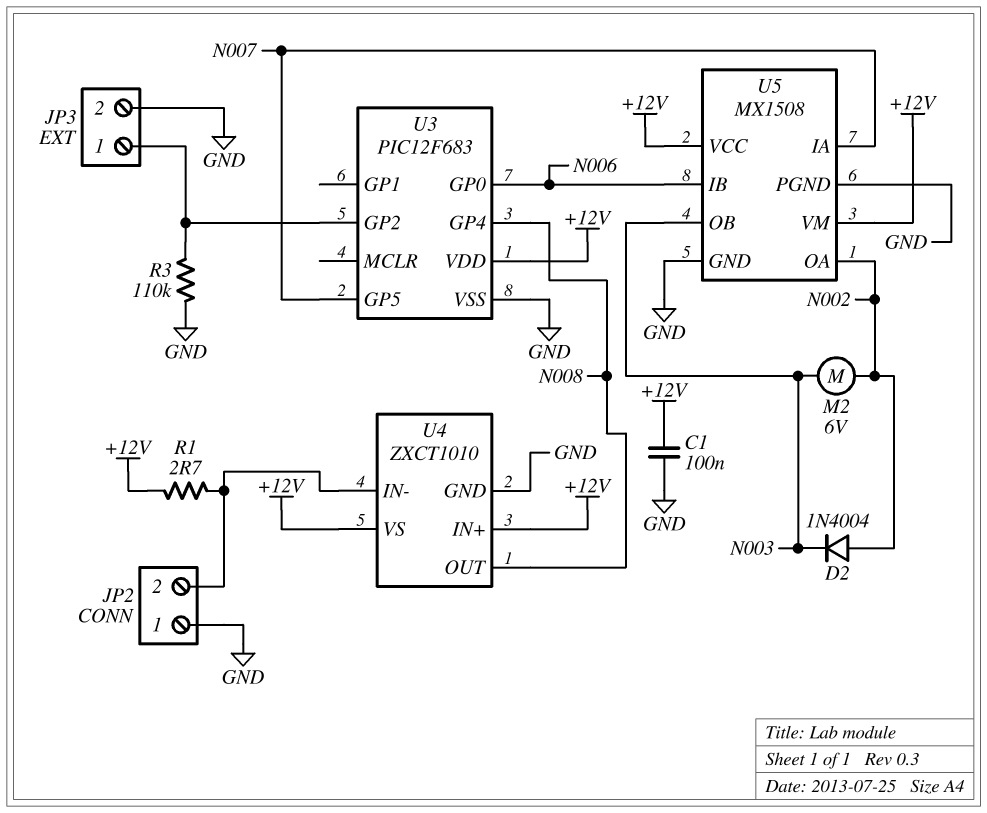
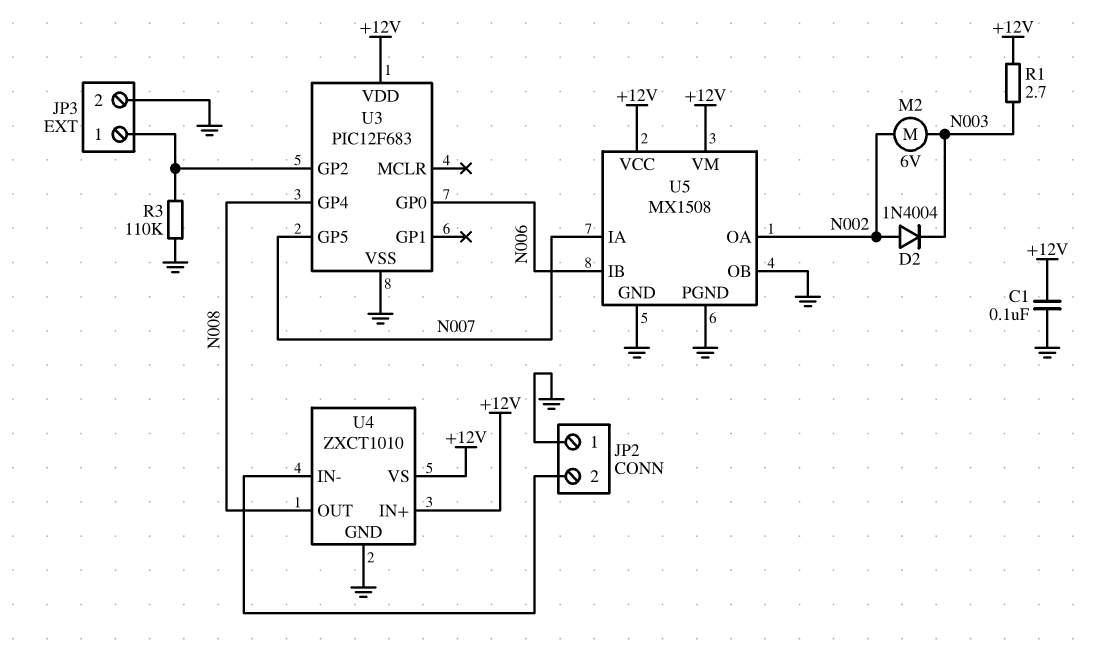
R1: 2.7 (+12V, JP2/2) -> 2.7 (+12V, N003)
U5 pin OB: N003 -> GND

